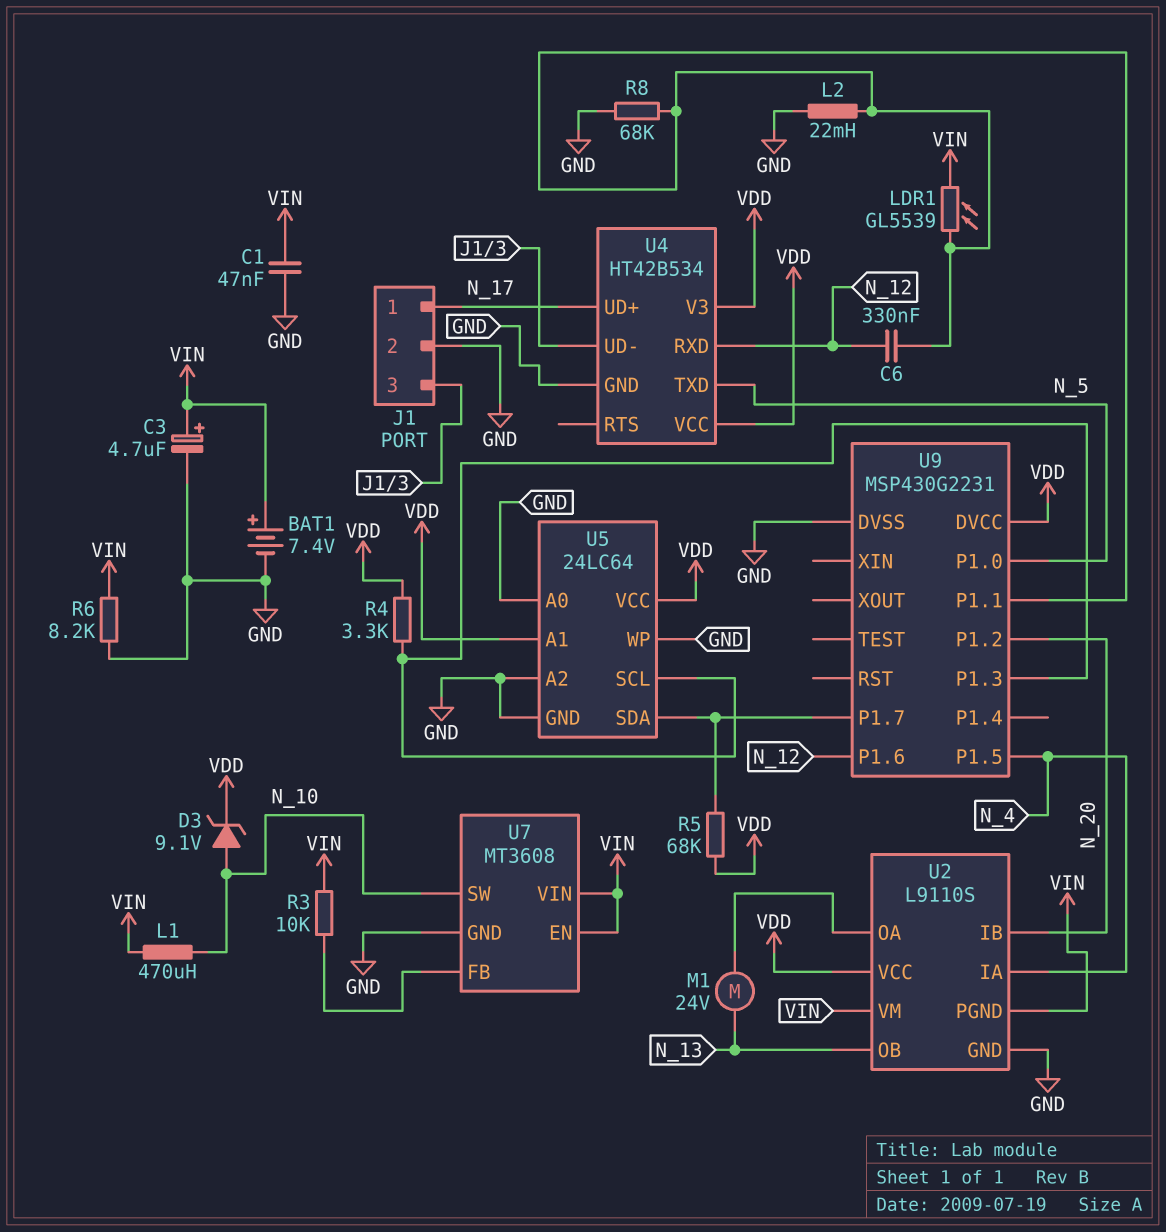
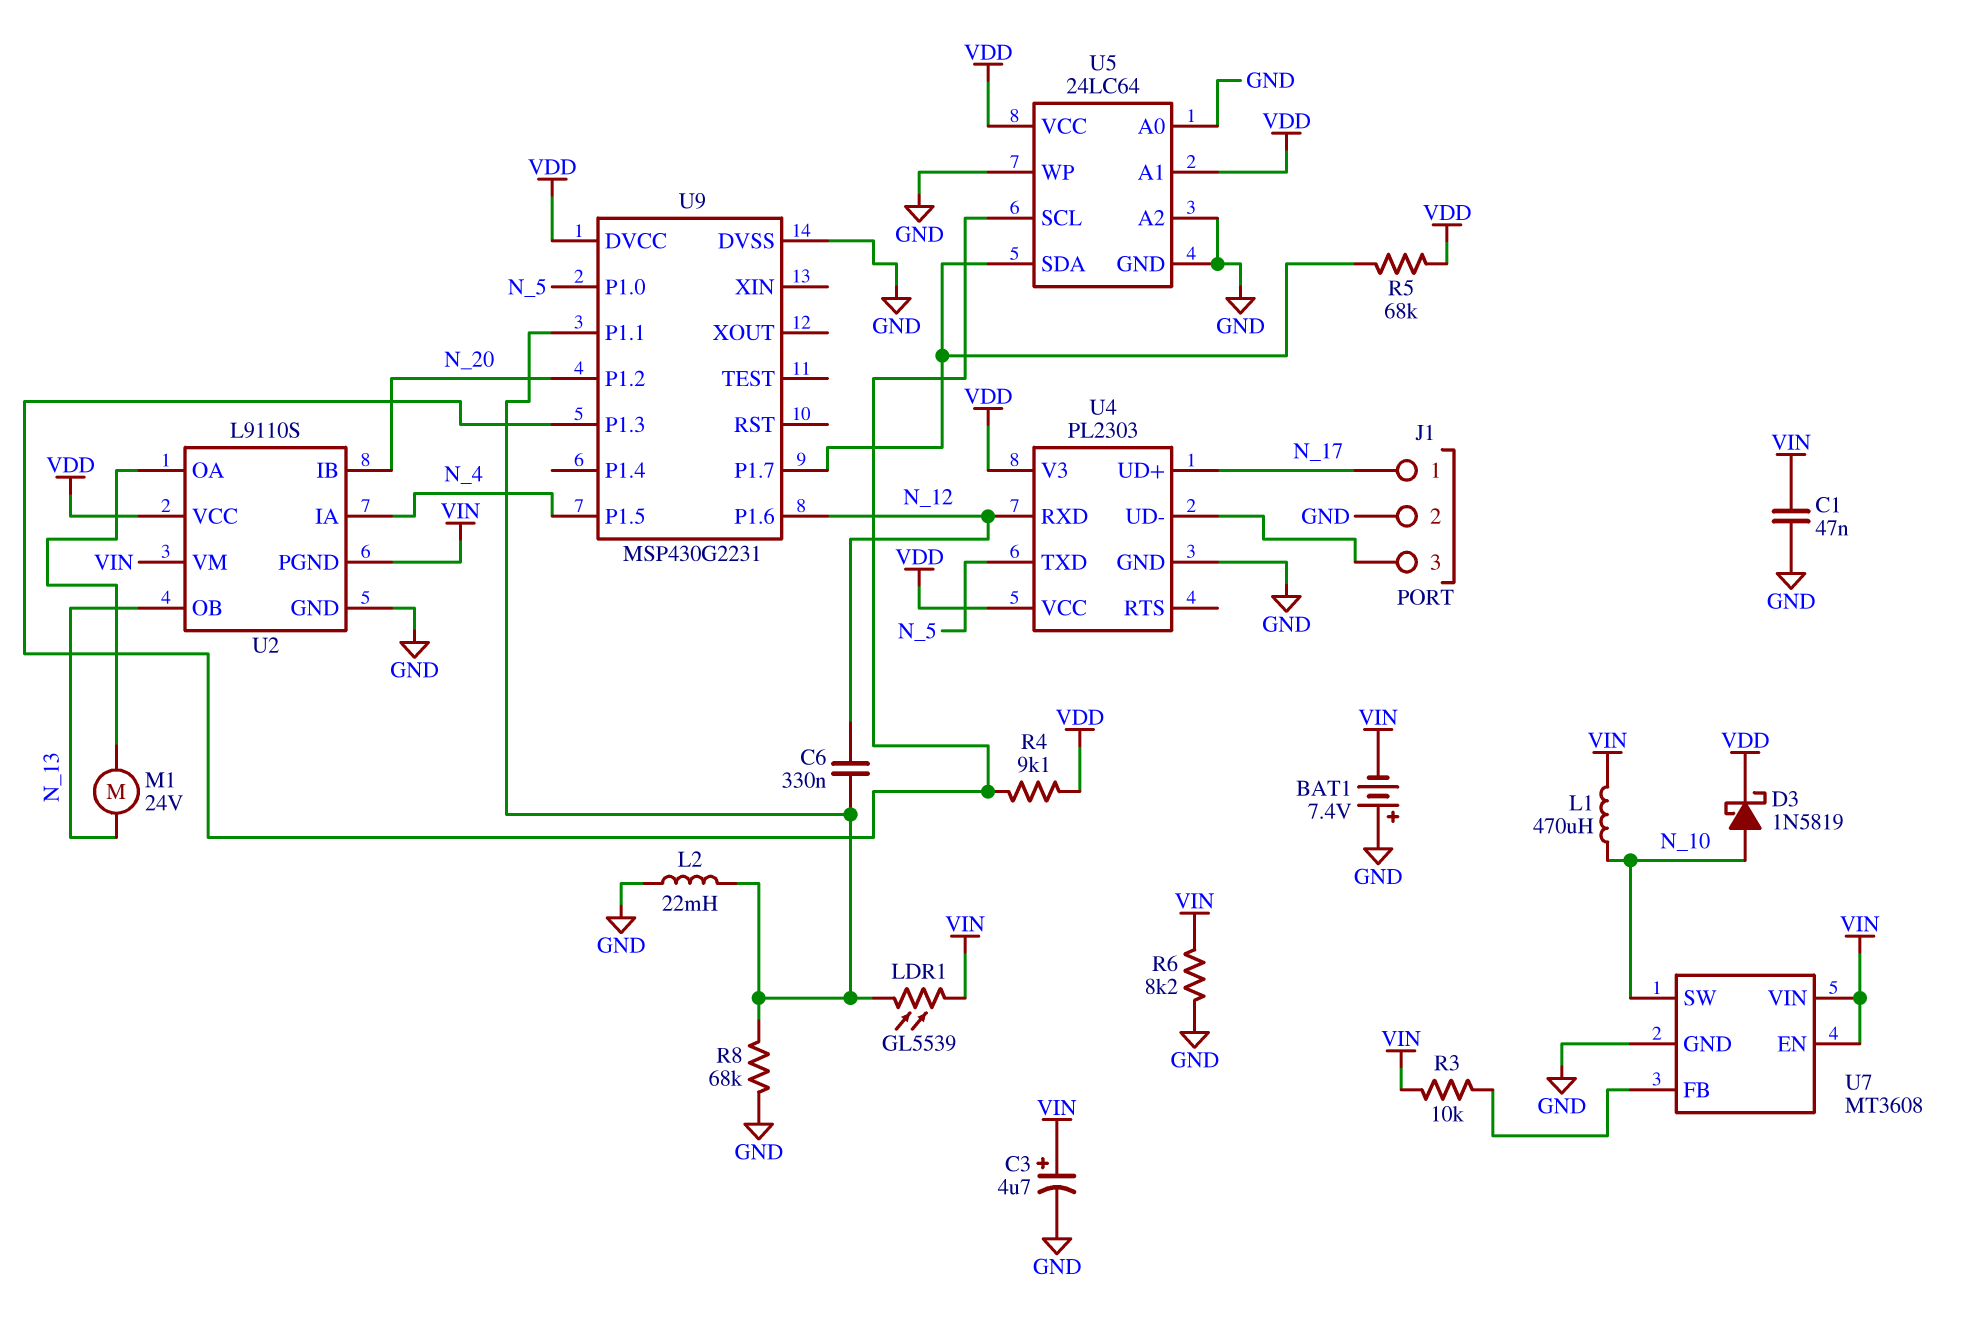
BAT1: 7.4V (plus VIN, minus GND) -> 7.4V (plus GND, minus VIN)
D3: zener 9.1V (A N_10, K VDD) -> schottky 1N5819 (A N_10, K VDD)
R4: 3.3k (U5/SCL, VDD) -> 9.1k (U5/SCL, VDD)
U4: HT42B534 -> PL2303

